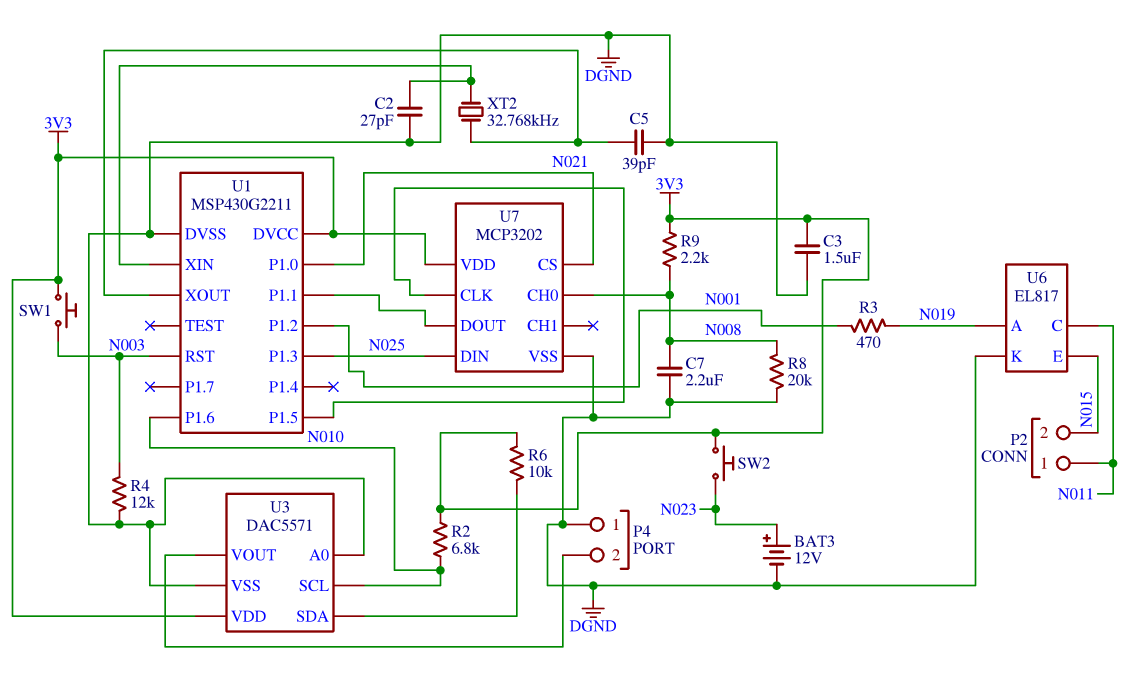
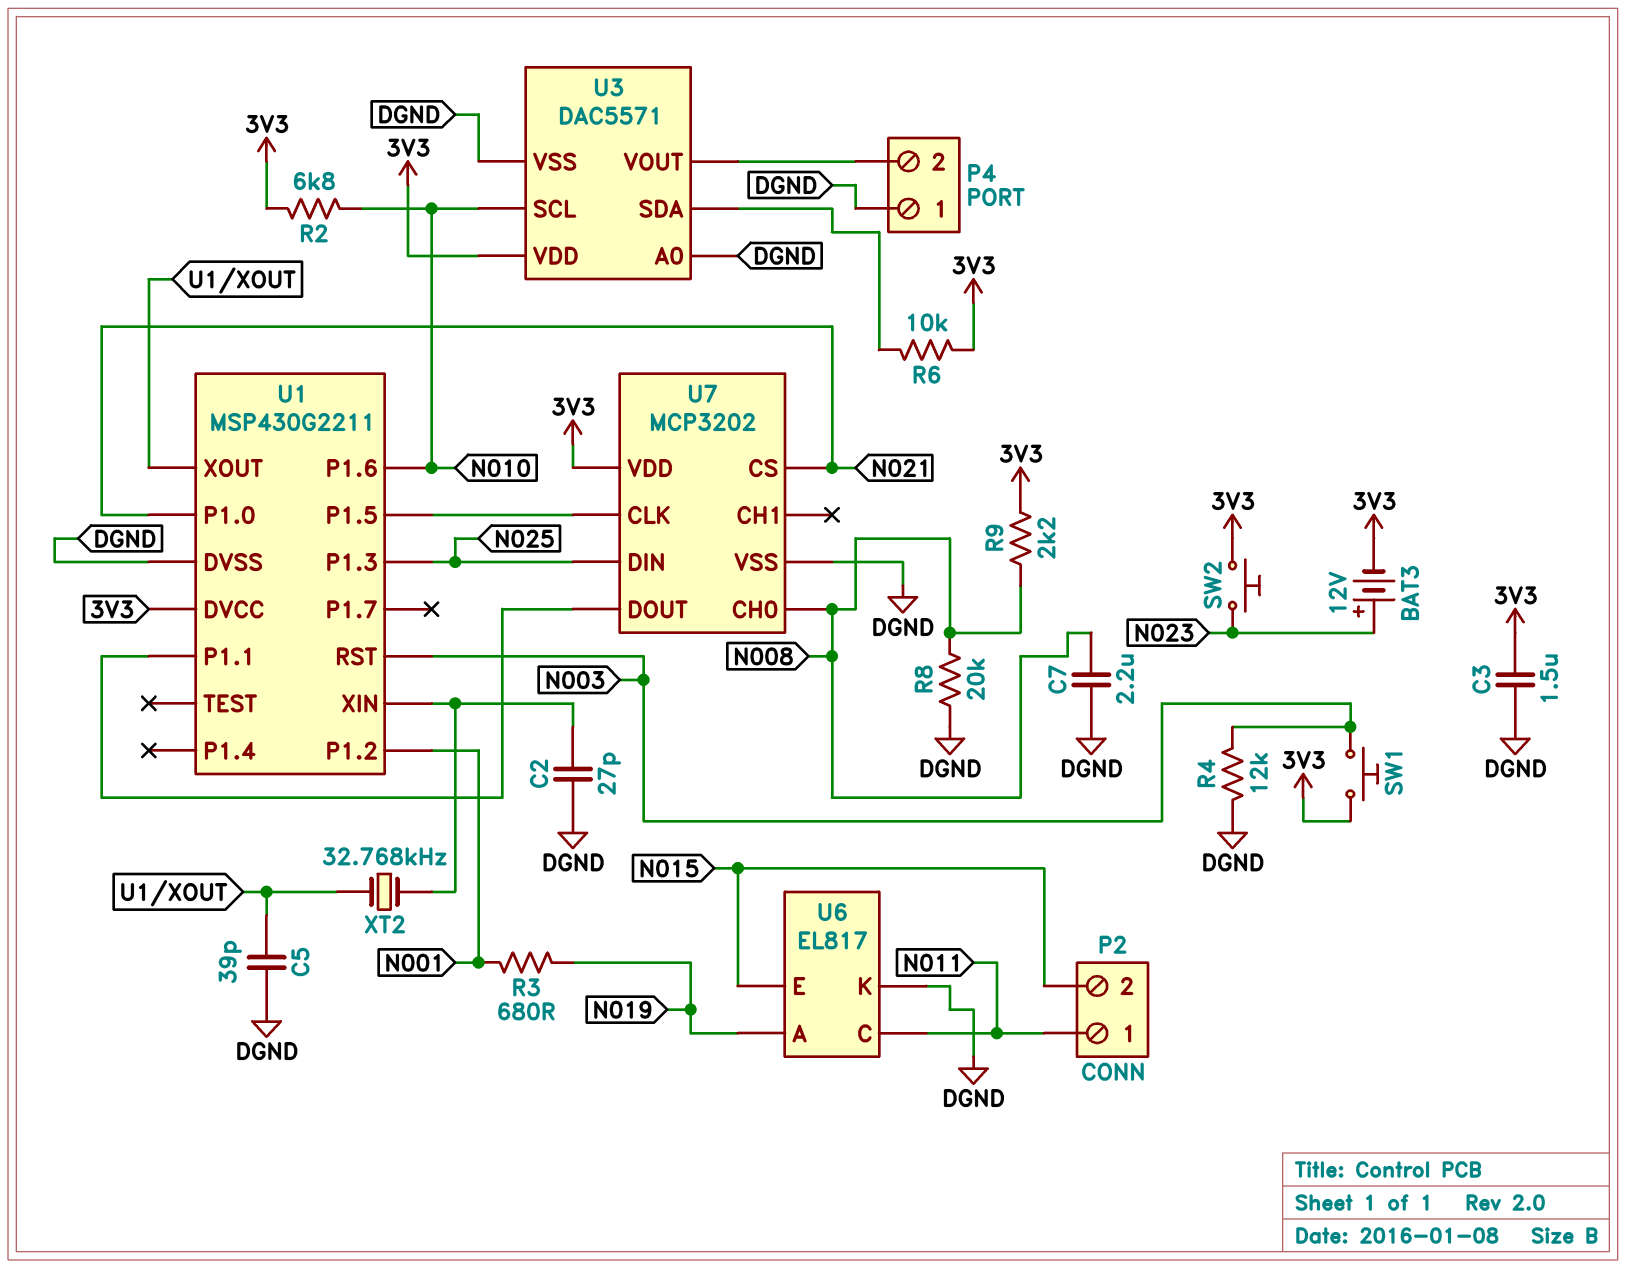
BAT3: 12V (plus N023, minus DGND) -> 12V (plus N023, minus 3V3)
R3: 470 (N001, N019) -> 680 (N001, N019)

